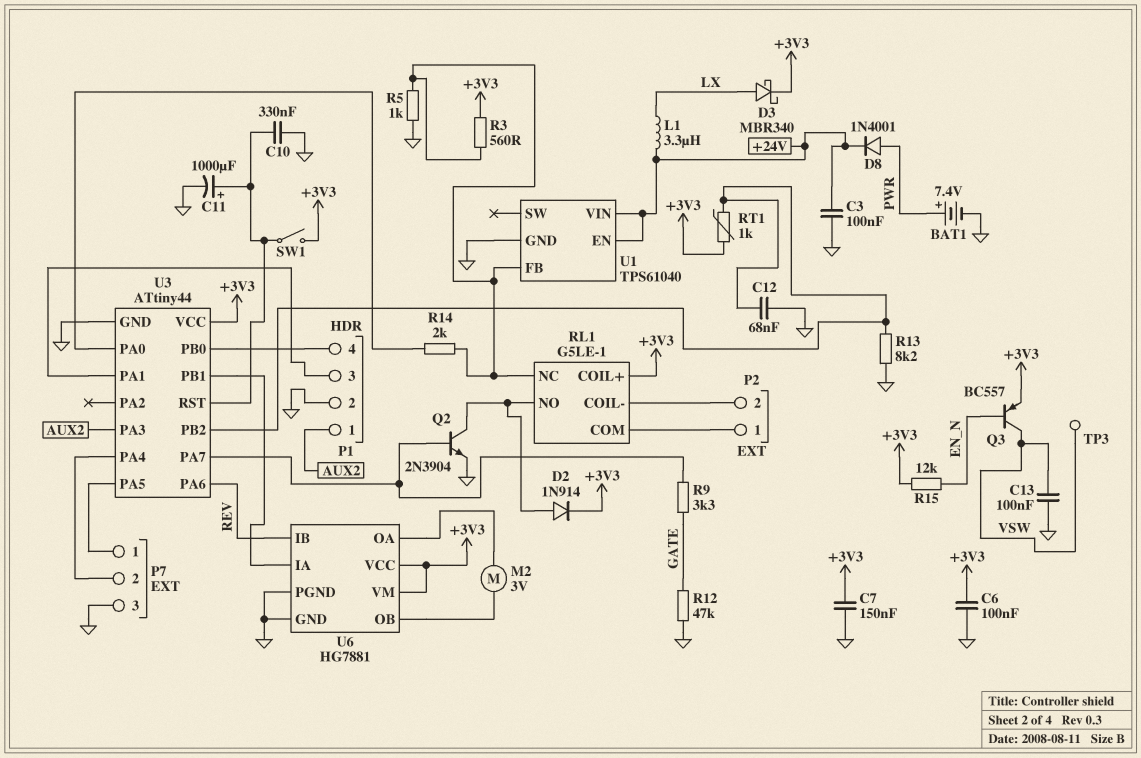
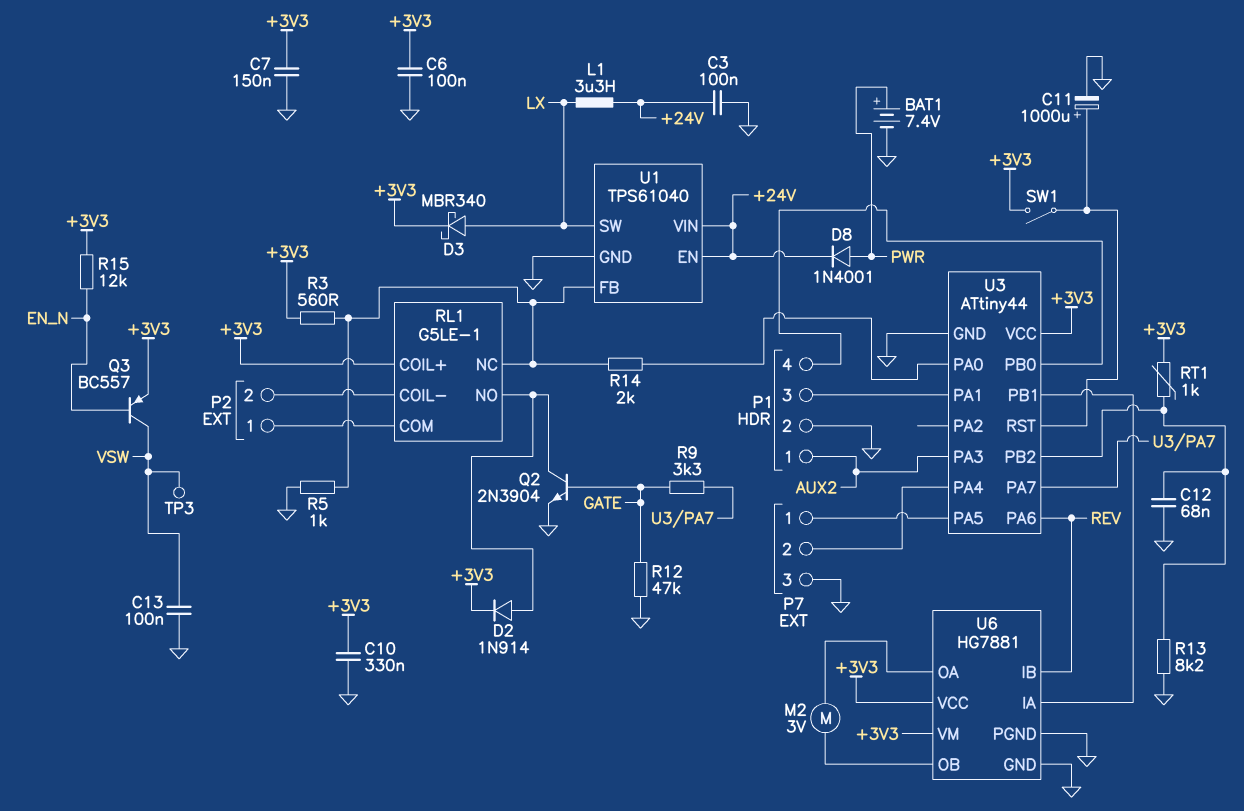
C10: 330nF (GND, U3/RST) -> 330nF (+3V3, GND)
Q2: NPN 2N3904 (B U3/PA7, C RL1/NO, E GND) -> NPN 2N3904 (B GATE, C RL1/NO, E GND)
U1 pin SW: none -> LX

